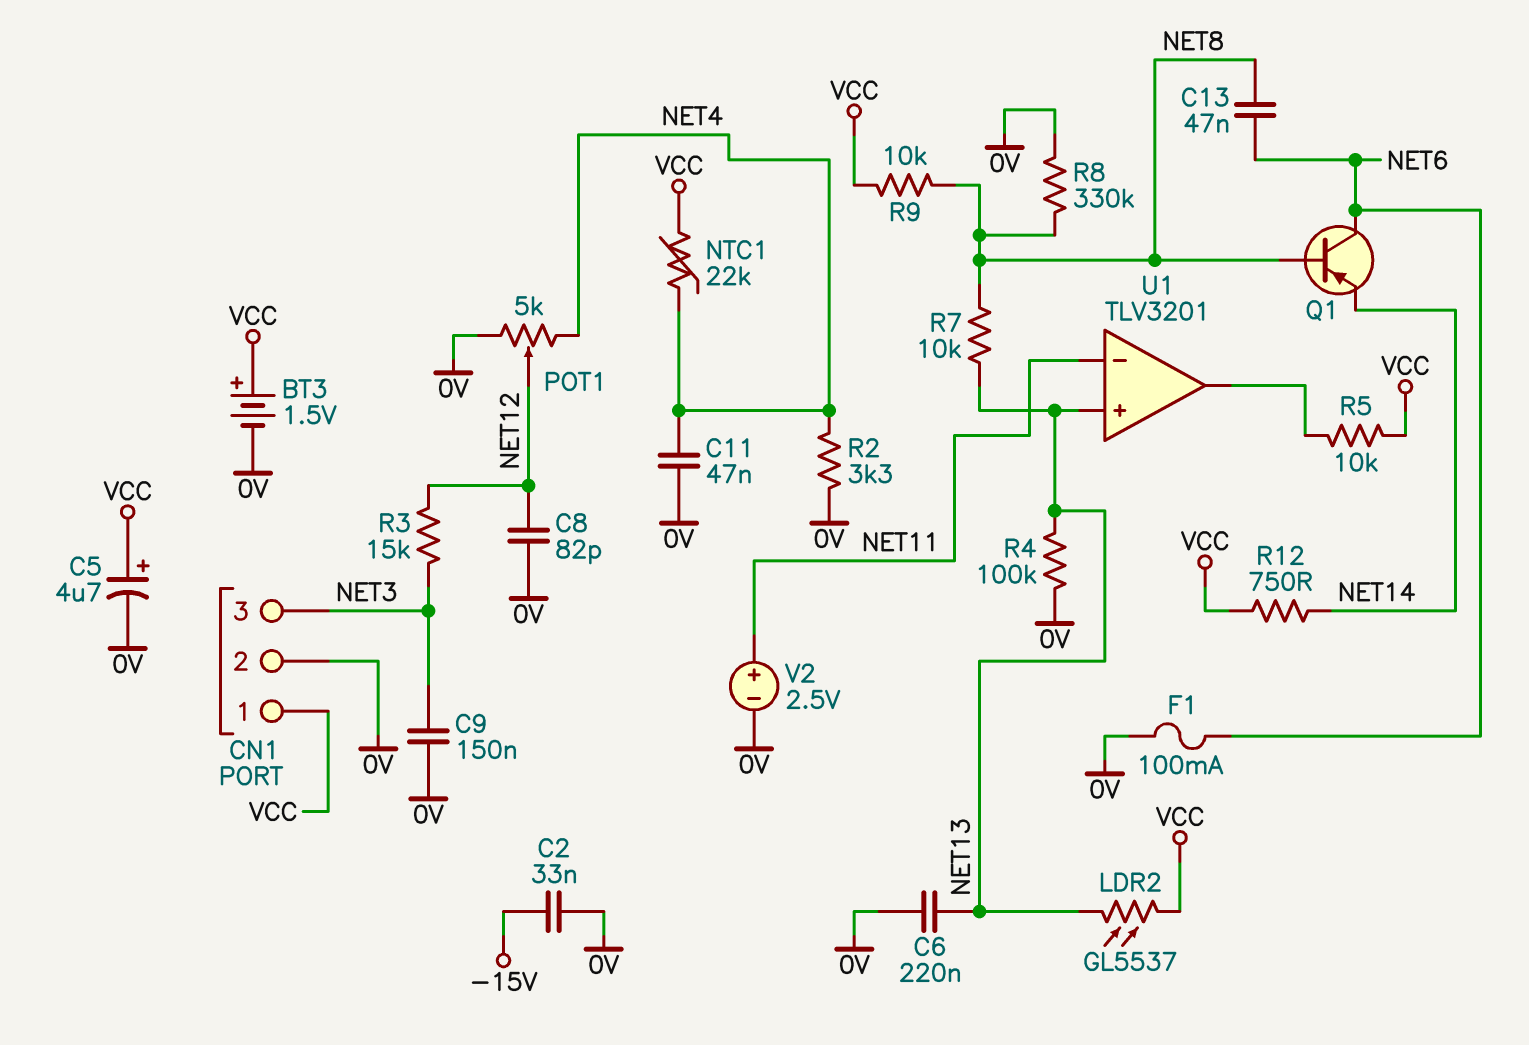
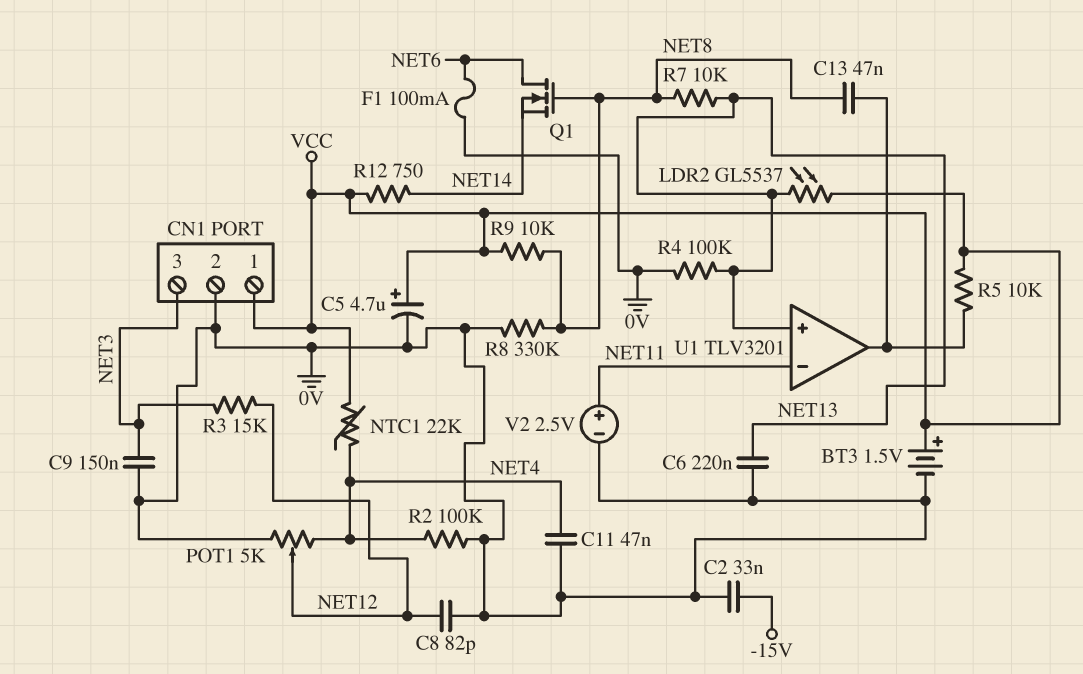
C13: 47nF (NET6, NET8) -> 47nF (NET8, U1/out)
Q1: PNP (B NET8, C NET6, E NET14) -> NMOS (G NET8, D NET6, S NET14)
R2: 3.3k (0V, NET4) -> 100k (0V, NET4)

